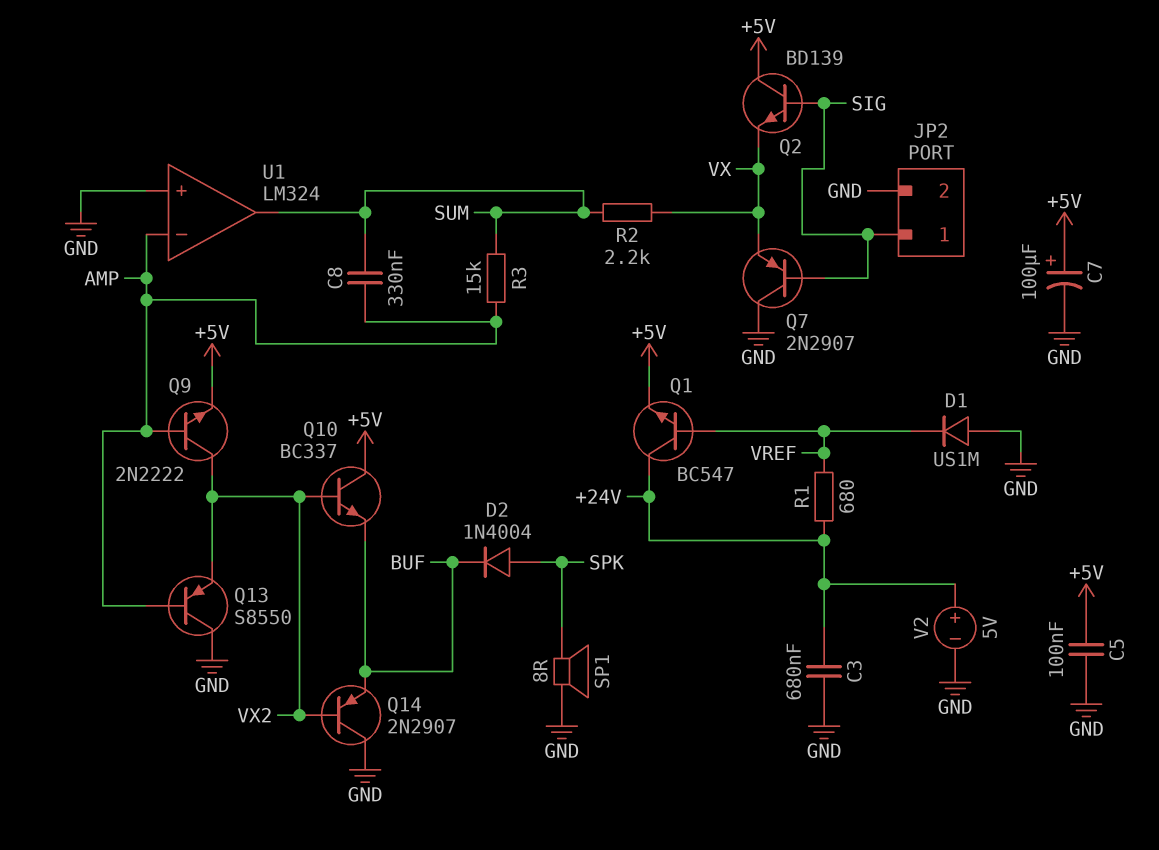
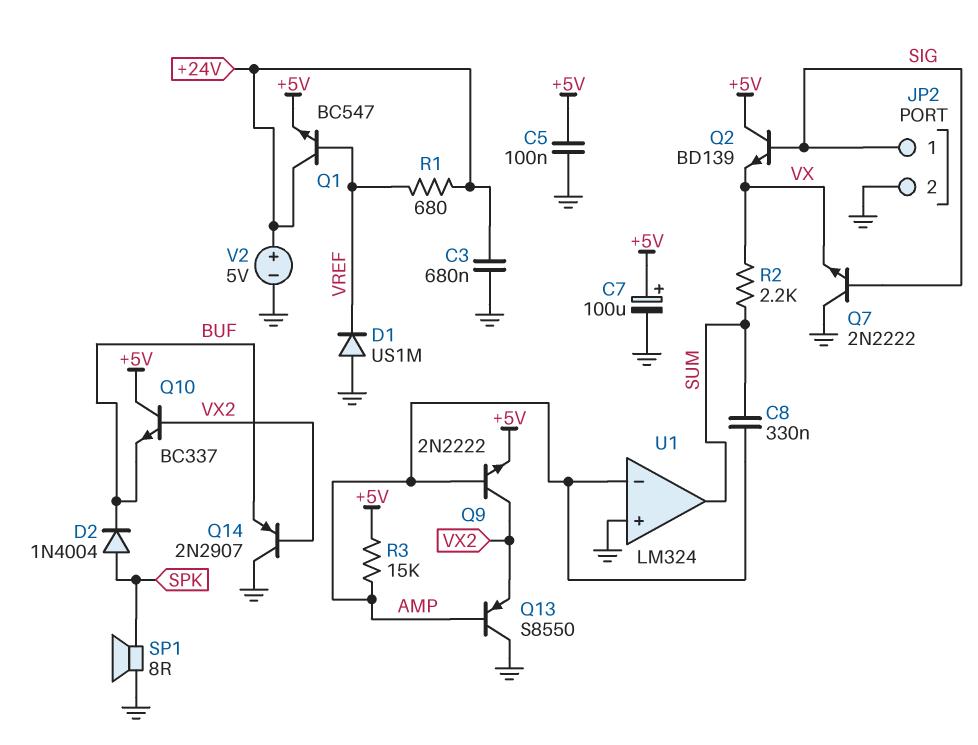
Q7: PNP 2N2907 (B SIG, C GND, E VX) -> NPN 2N2222 (B SIG, C GND, E VX)
R3: 15k (AMP, SUM) -> 15k (+5V, AMP)

